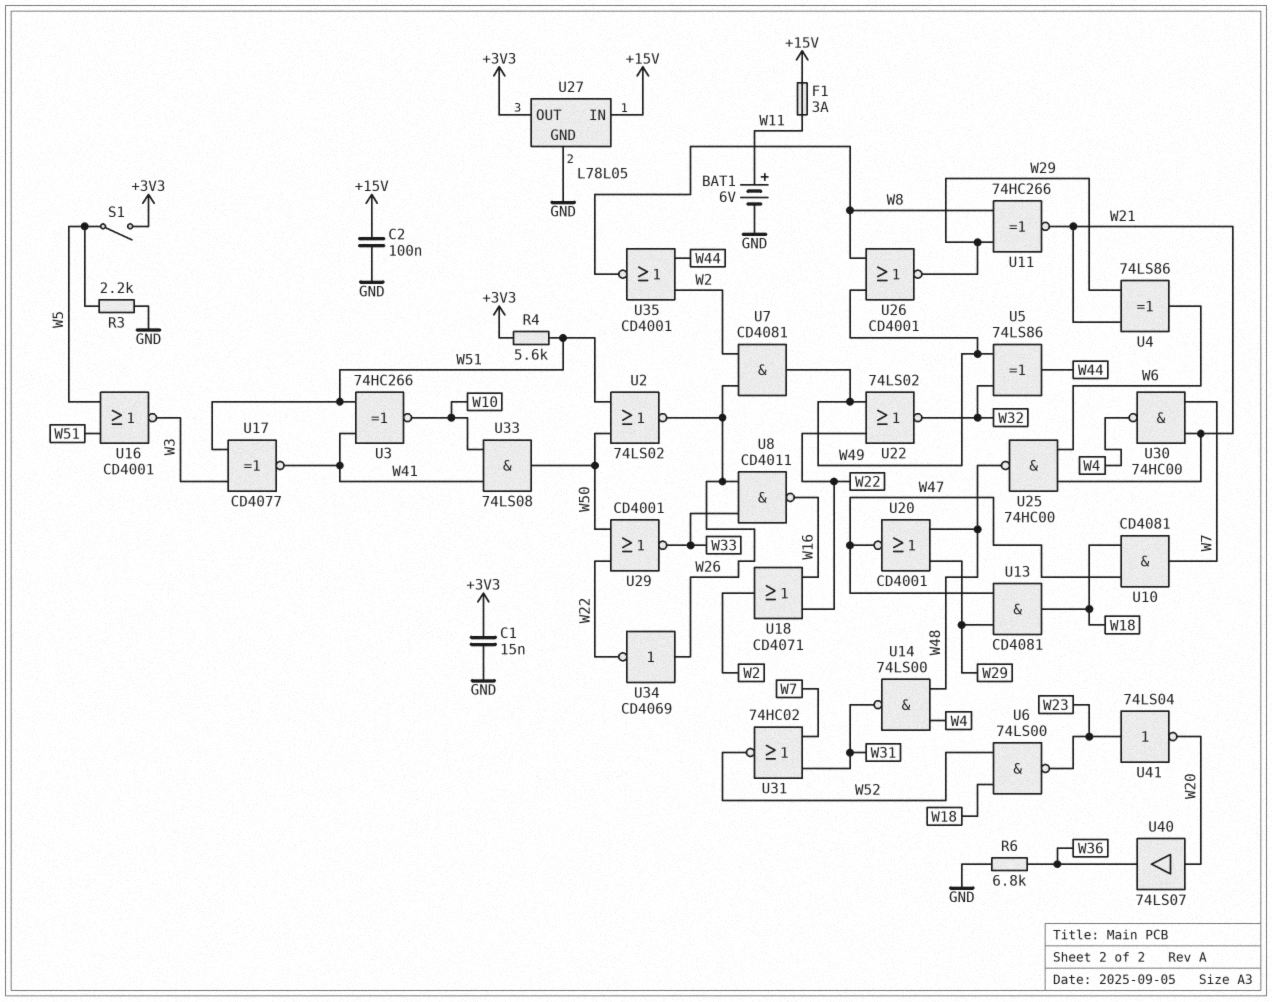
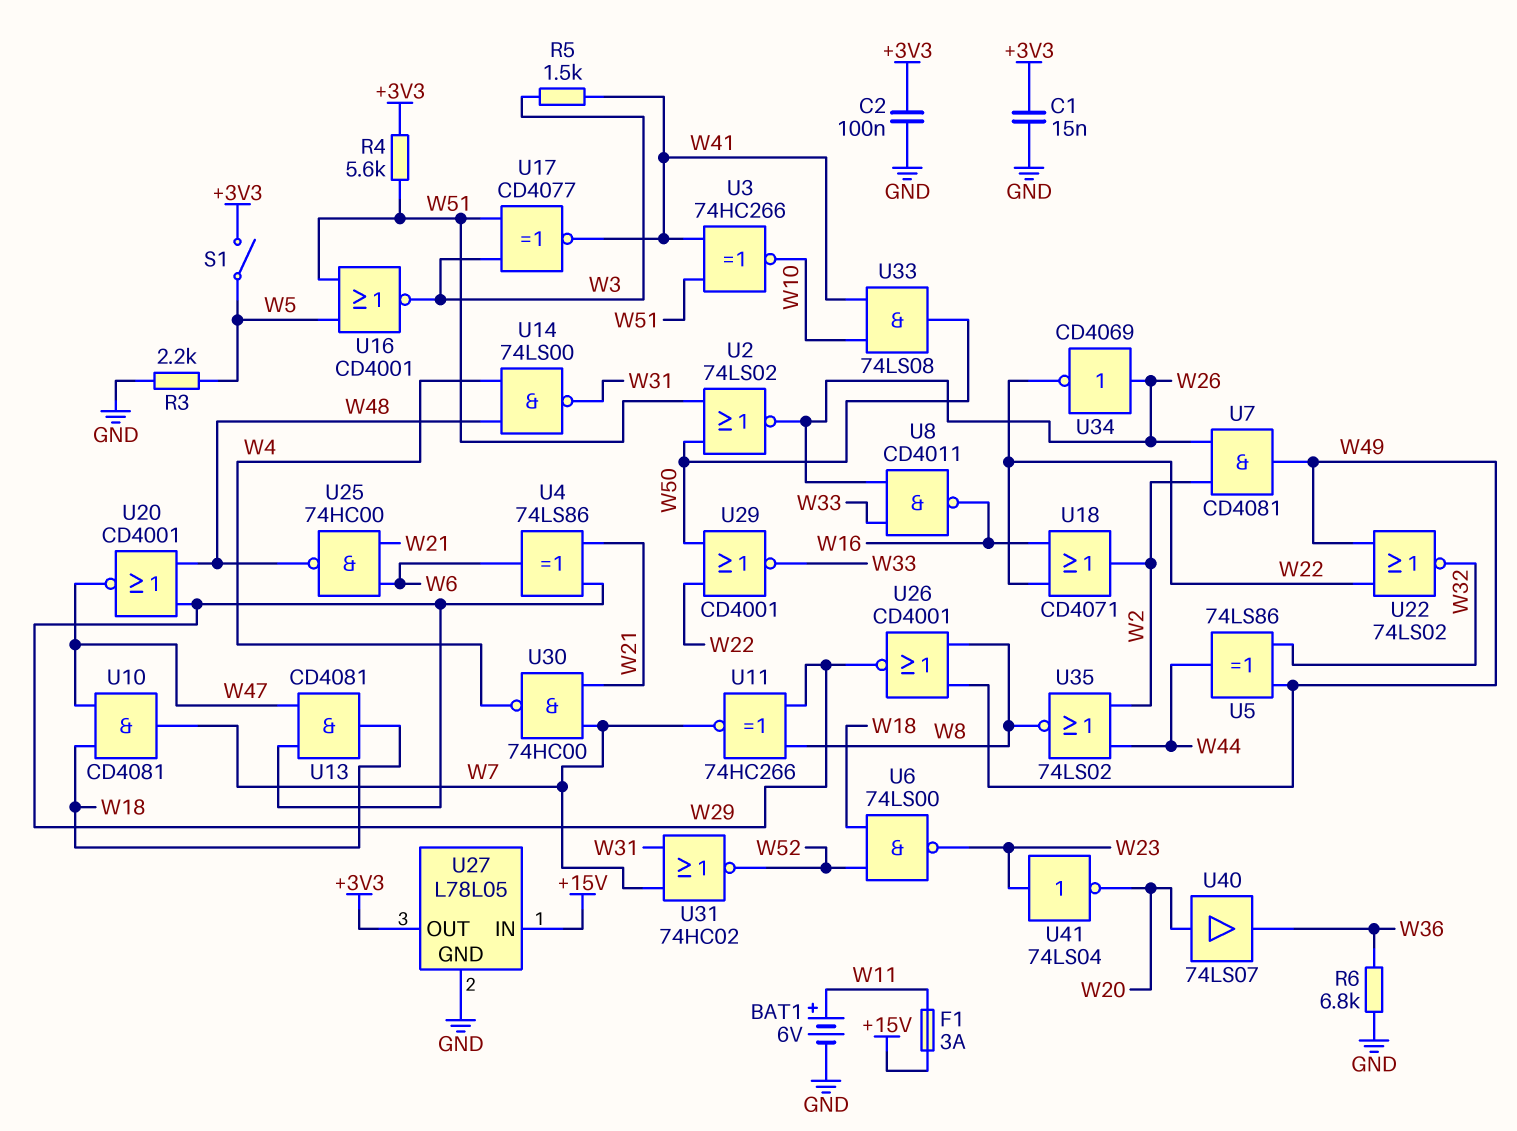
C2: 100nF (+15V, GND) -> 100nF (+3V3, GND)
R5: none -> 1.5k (W3, W41)
U11: XNOR 74HC266 (in W8, in W29, out W21) -> XNOR 74HC266 (in W8, in W29, out W7)
U35: NOR CD4001 (in W2, in W44, out W8) -> NOR 74LS02 (in W2, in W44, out W8)

